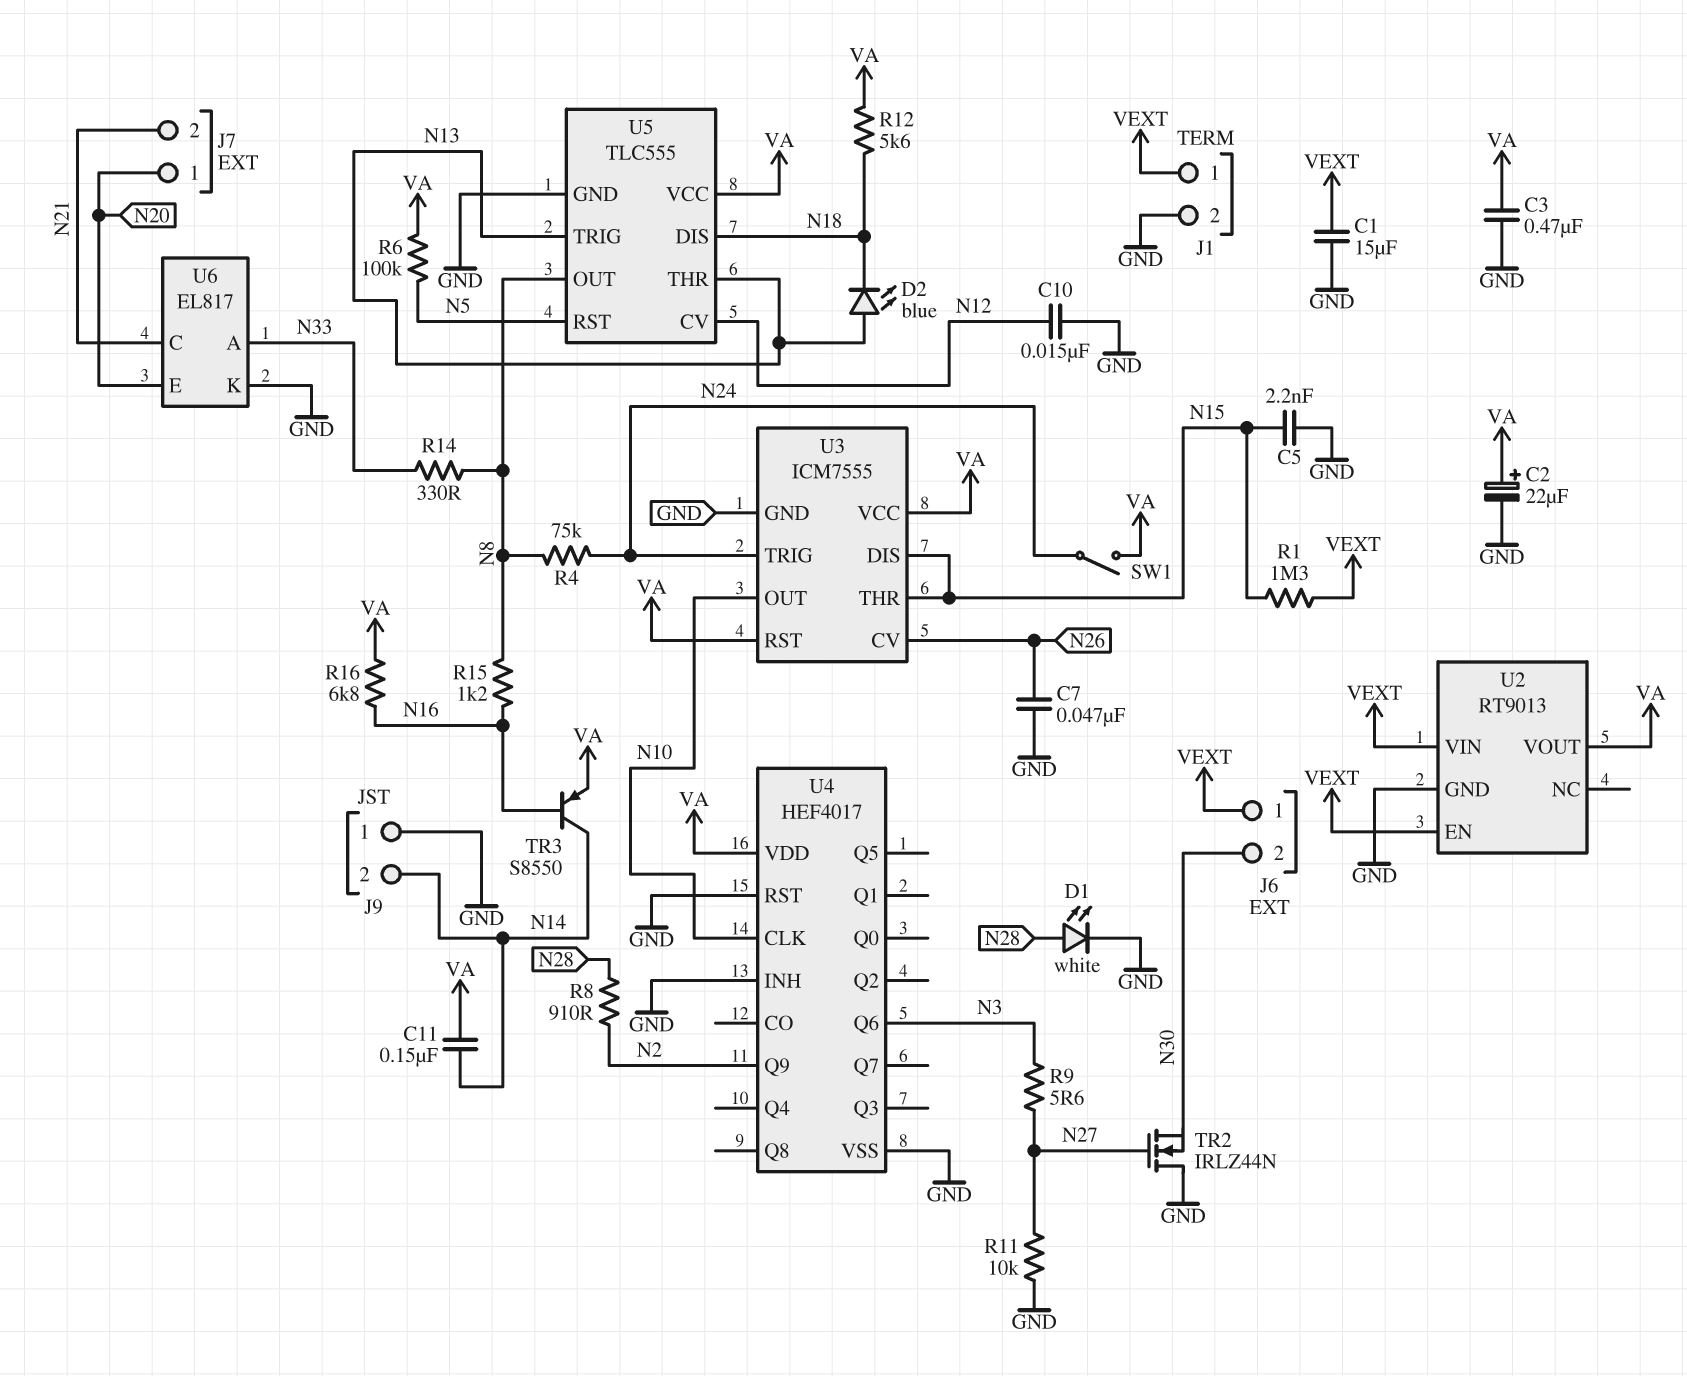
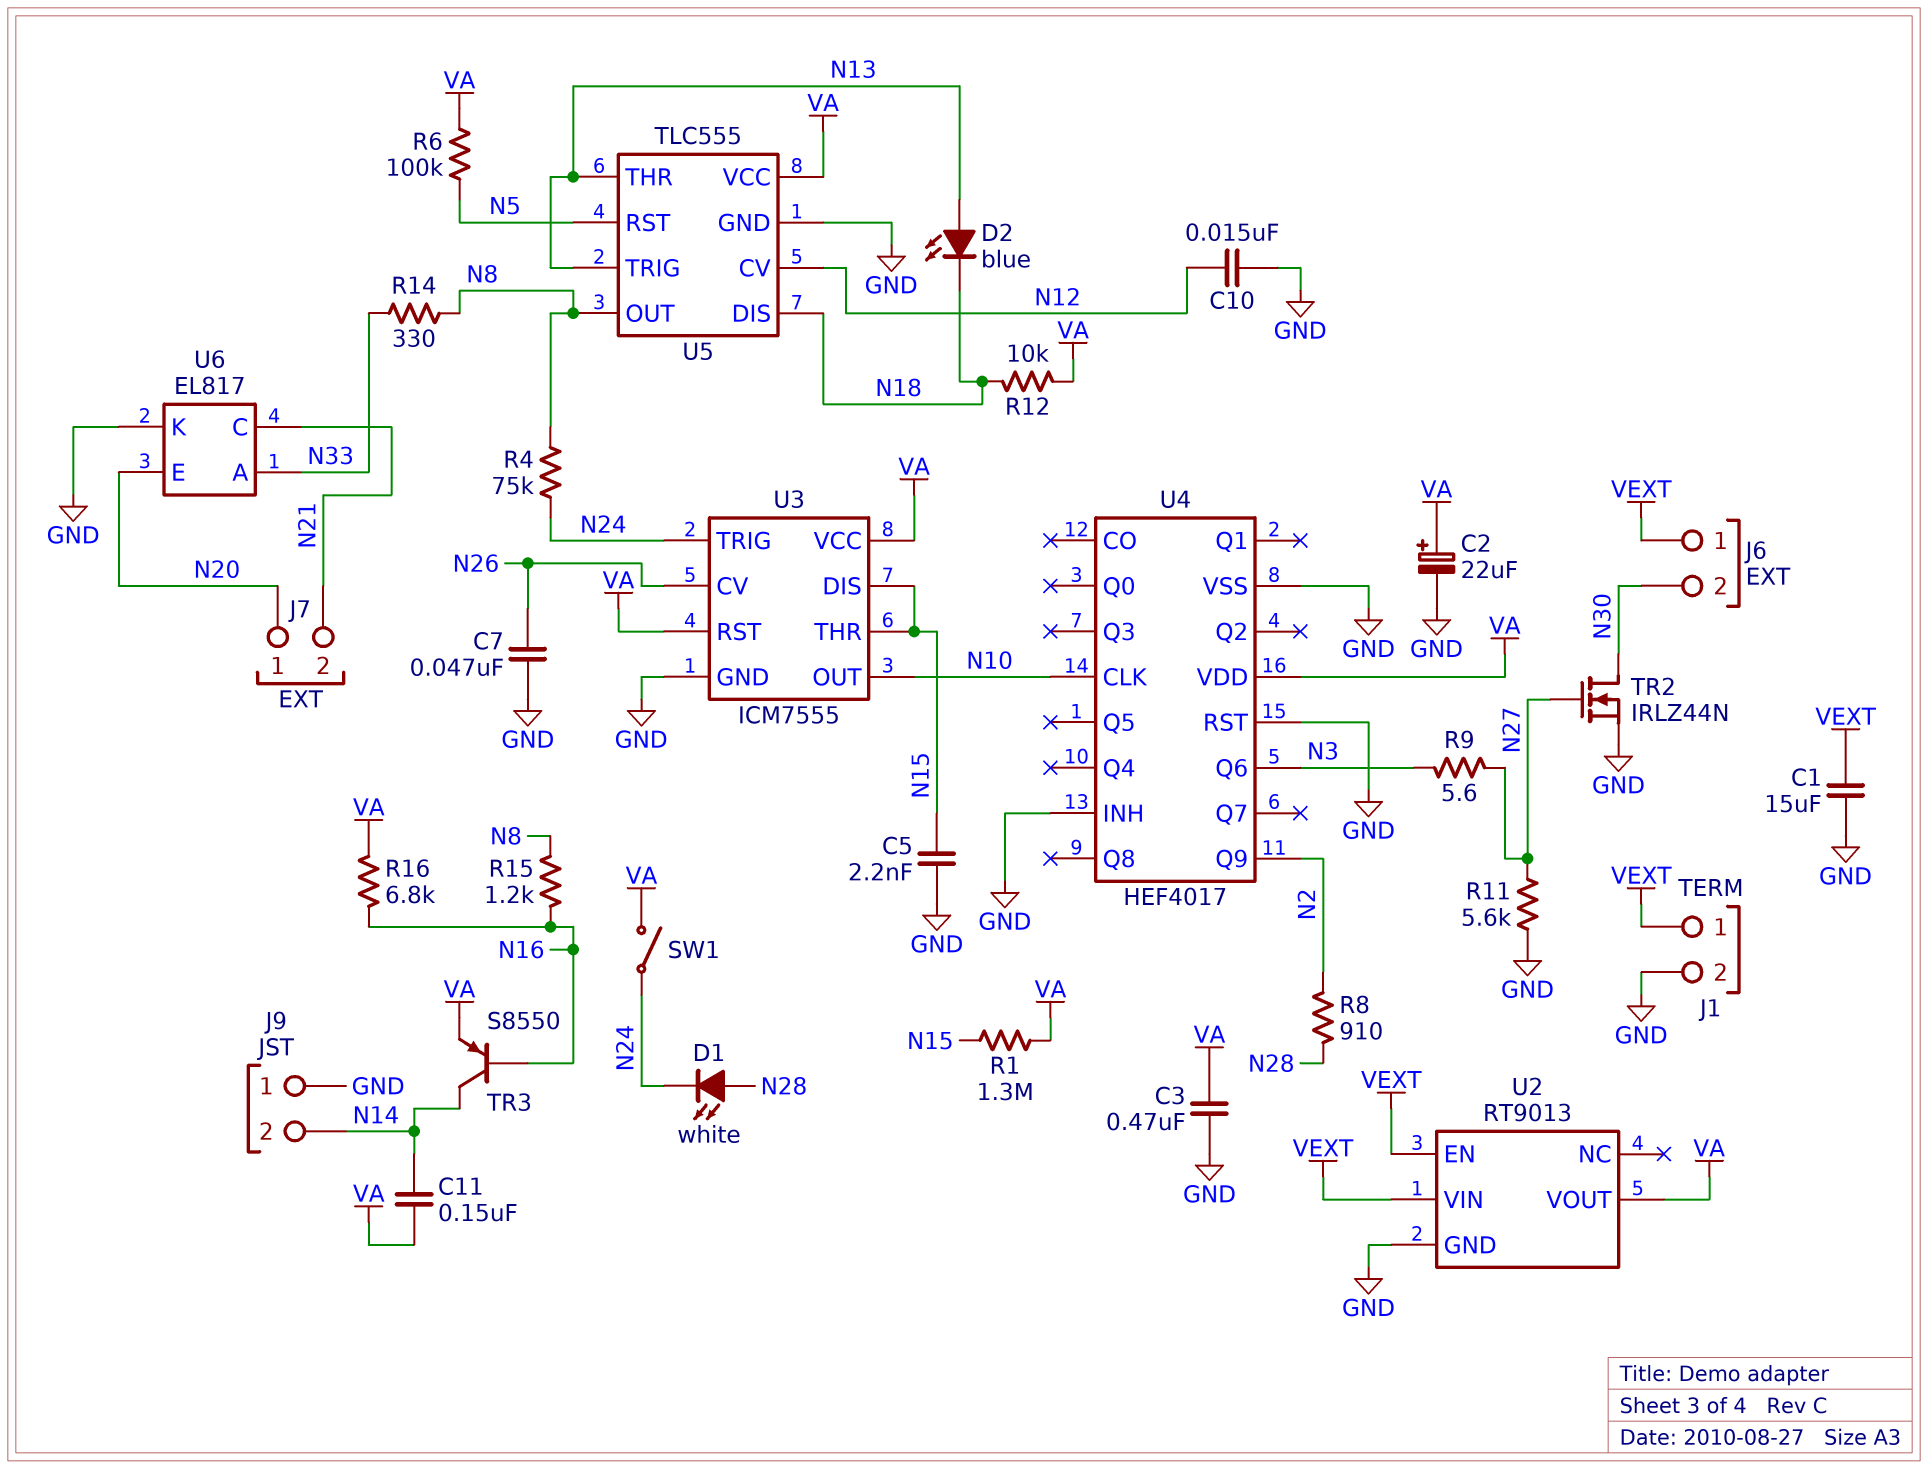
D1: LED white (A N28, K GND) -> LED white (A N28, K N24)
R1: 1.3M (N15, VEXT) -> 1.3M (N15, VA)
R11: 10k (GND, N27) -> 5.6k (GND, N27)
R12: 5.6k (N18, VA) -> 10k (N18, VA)
TR2: NMOS IRLZ44N (G N27, D GND, S N30) -> NMOS IRLZ44N (G N27, D N30, S GND)

